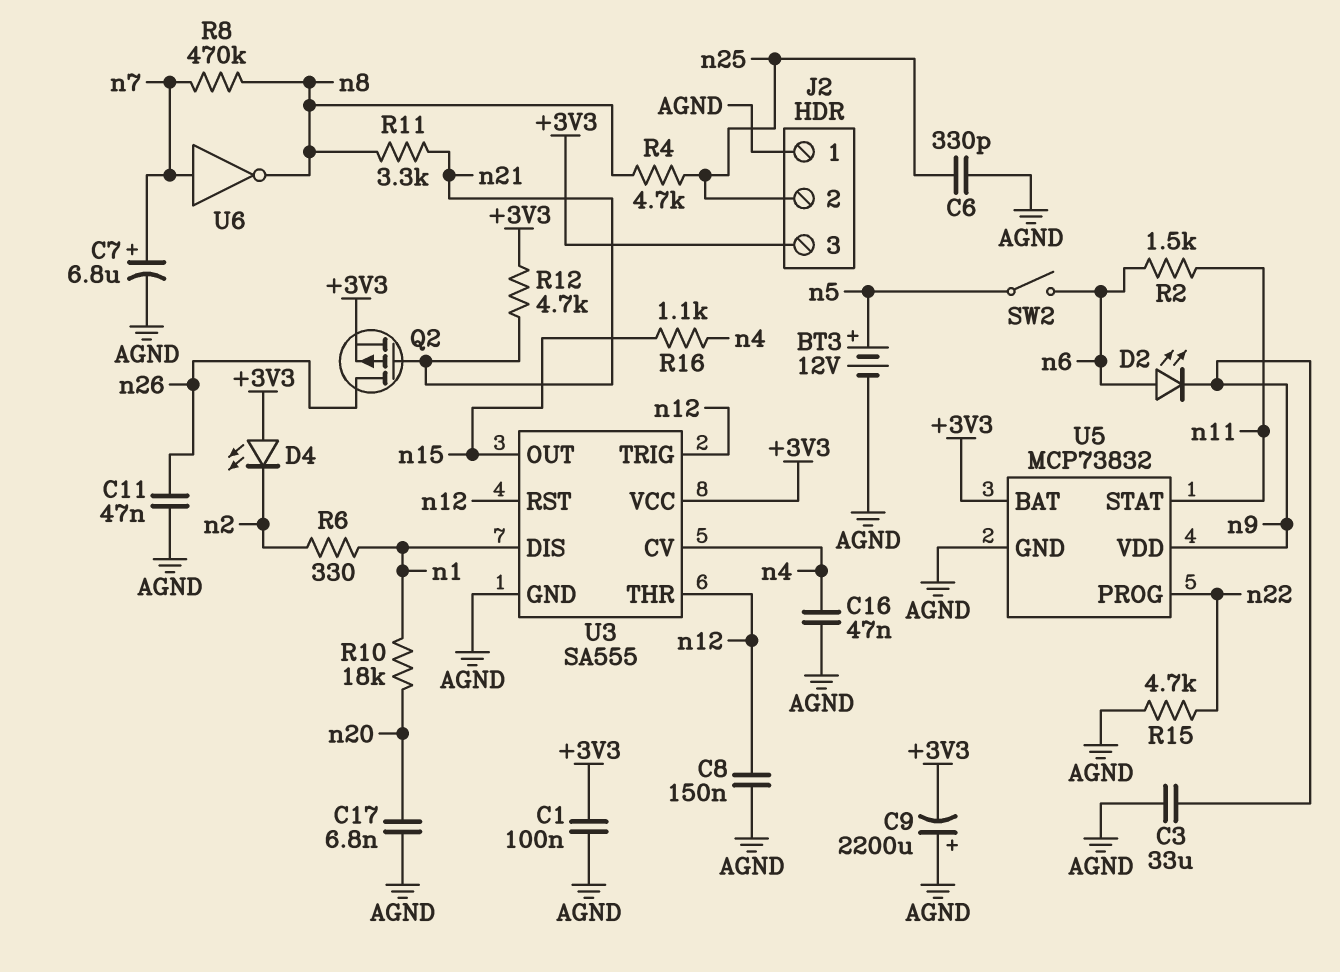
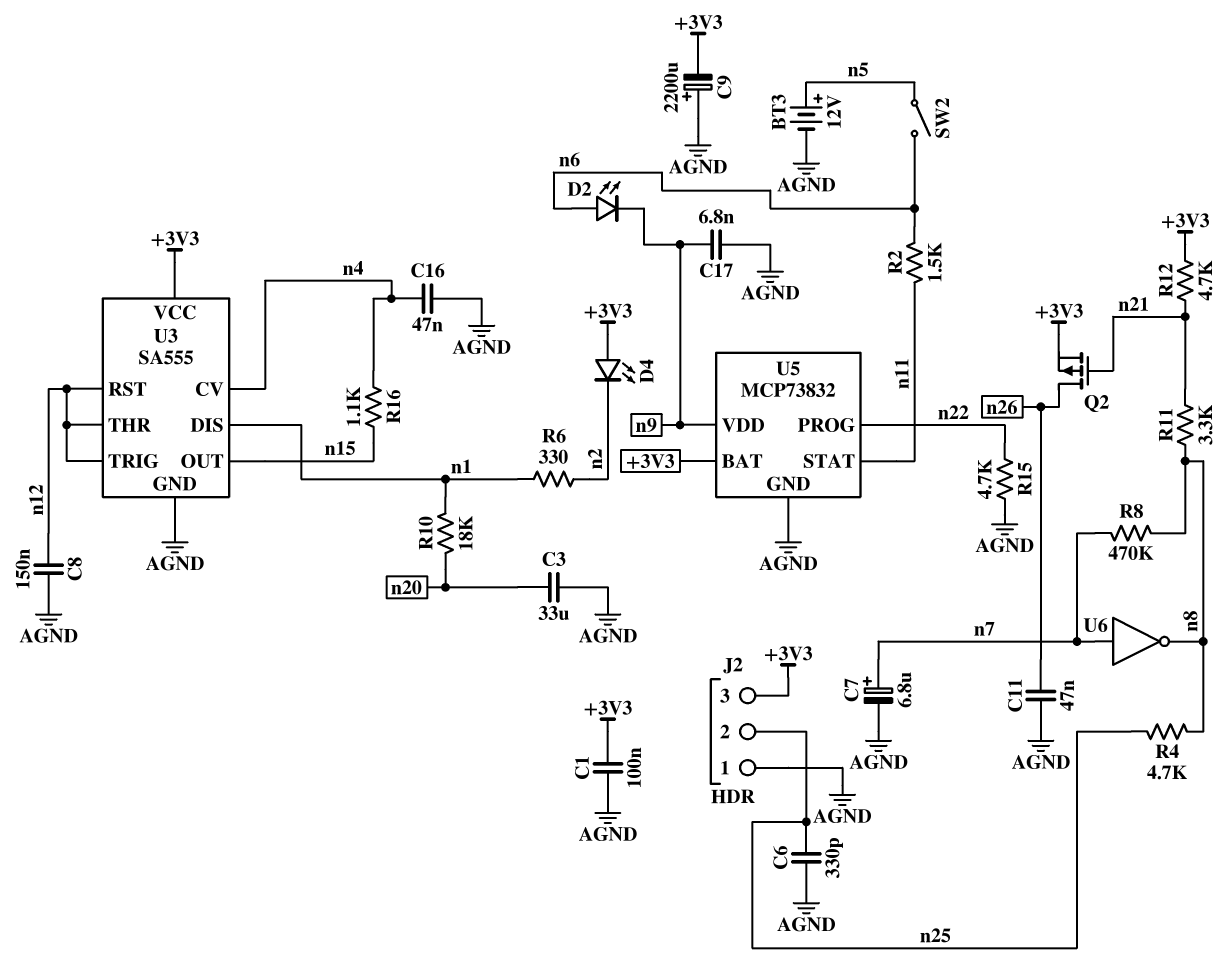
C3: 33uF (AGND, n9) -> 33uF (AGND, n20)
C17: 6.8nF (AGND, n20) -> 6.8nF (AGND, n9)

